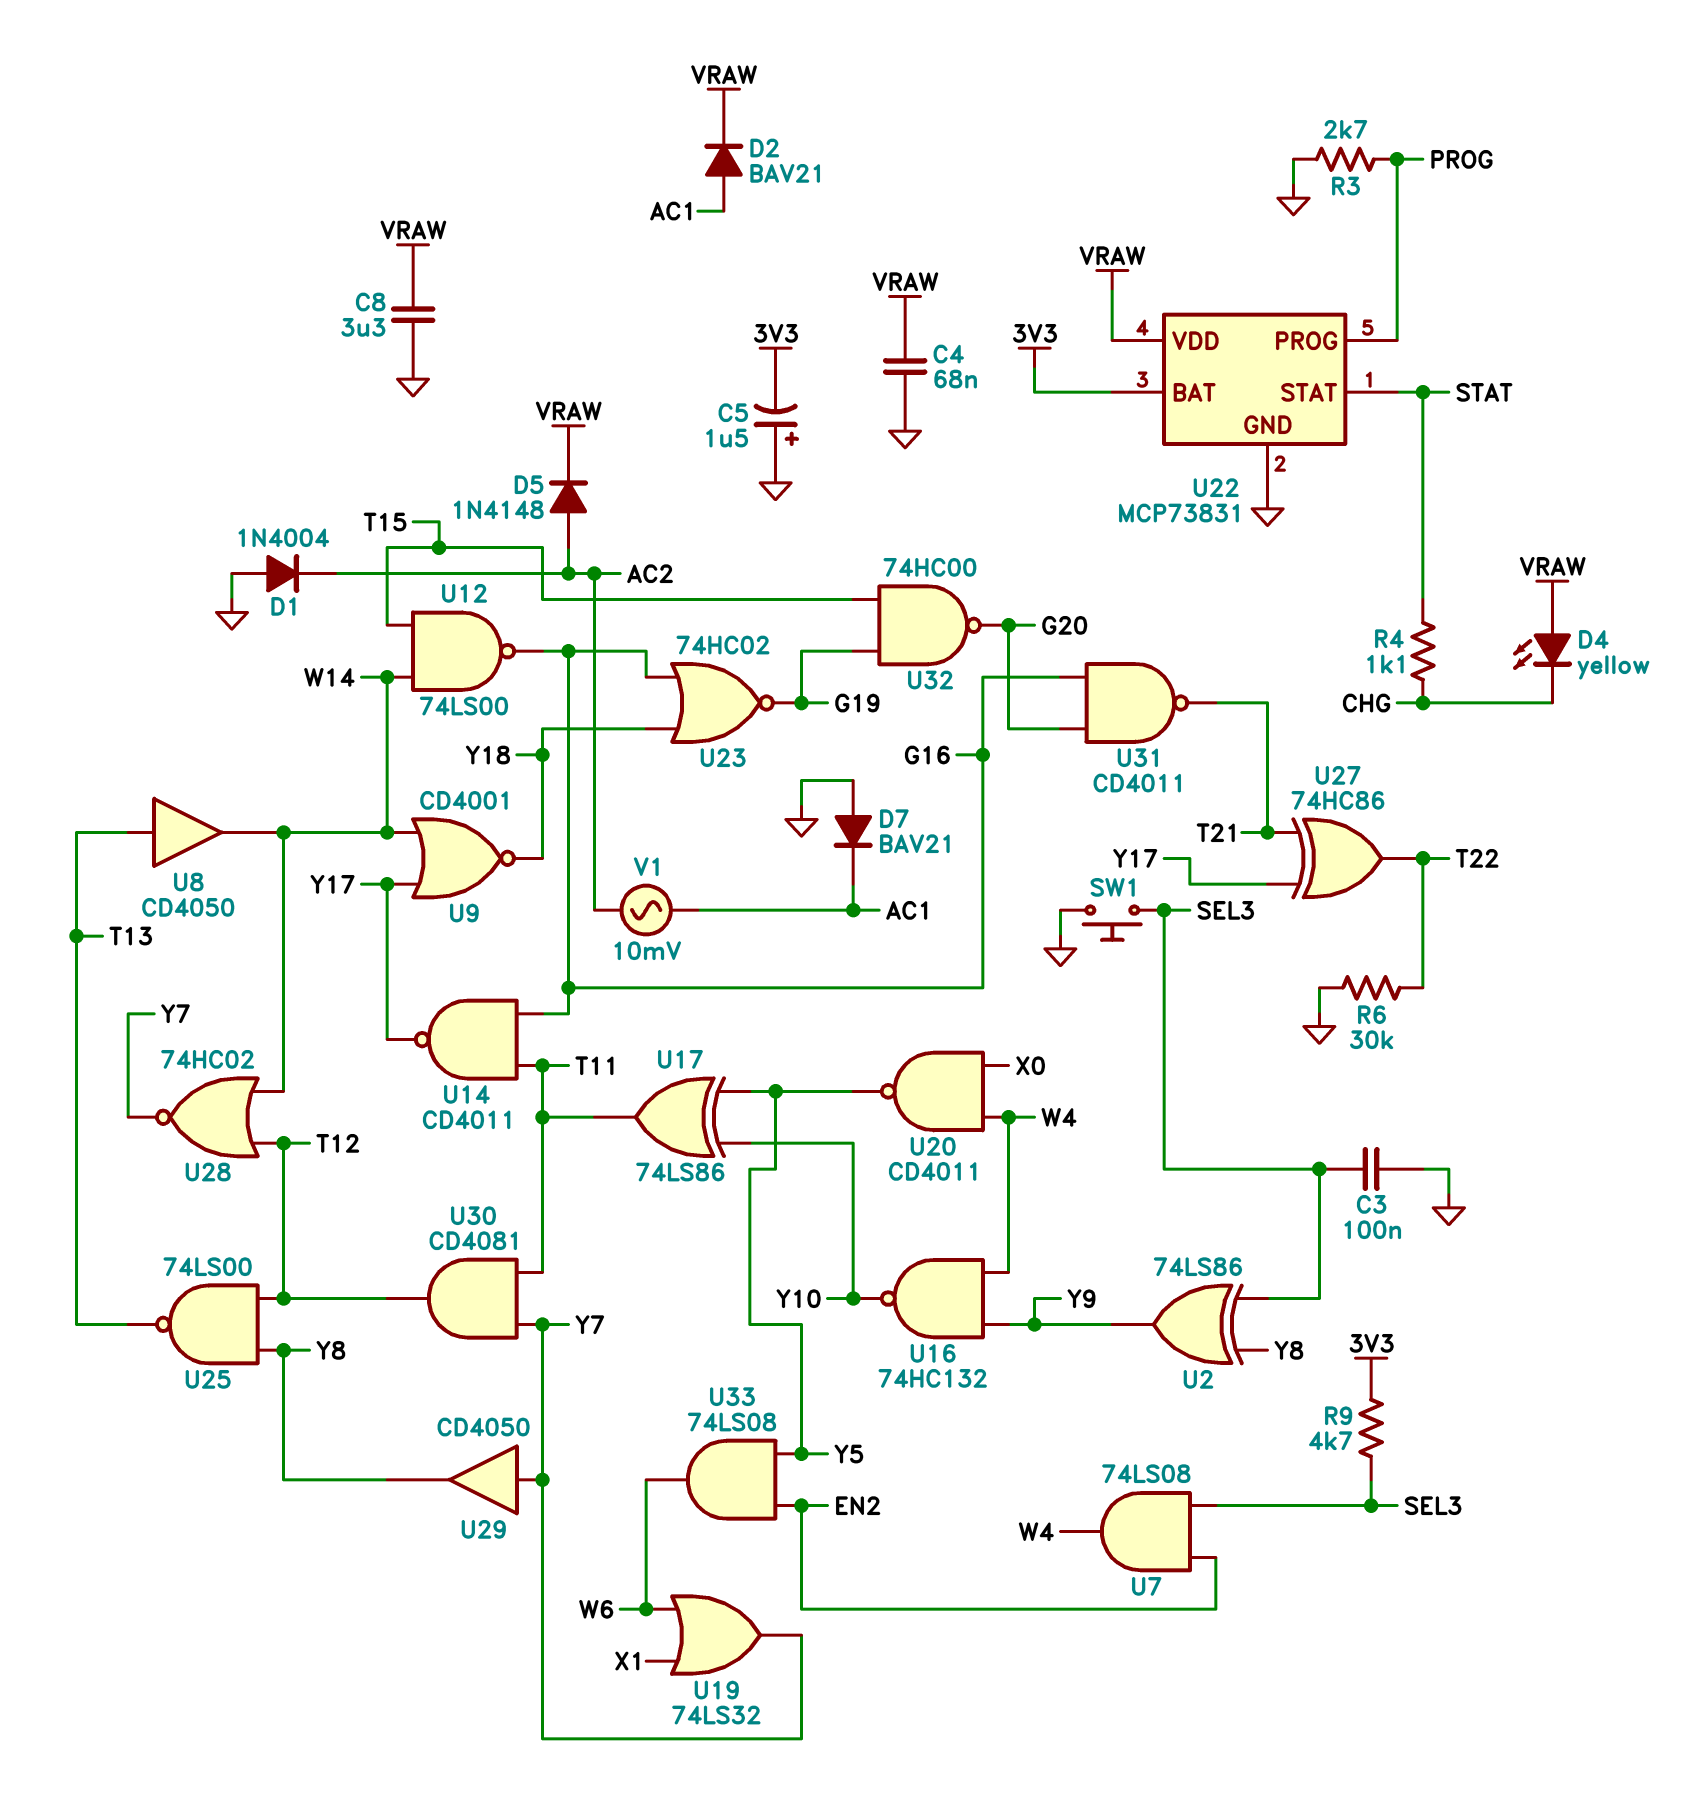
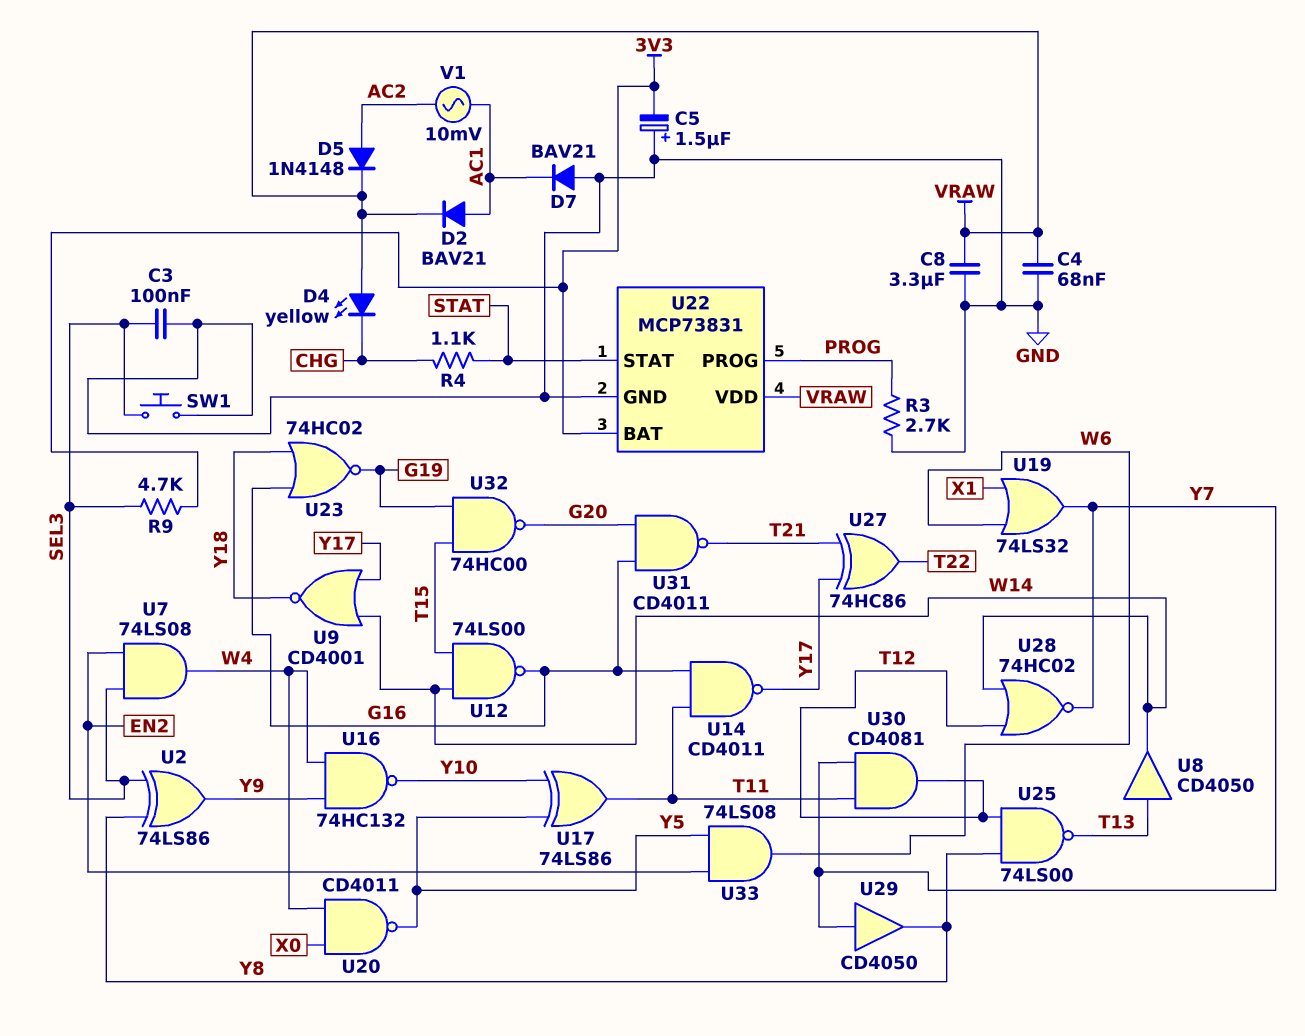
D1: diode 1N4004 (A GND, K AC2) -> none
R6: 30k (GND, T22) -> none

